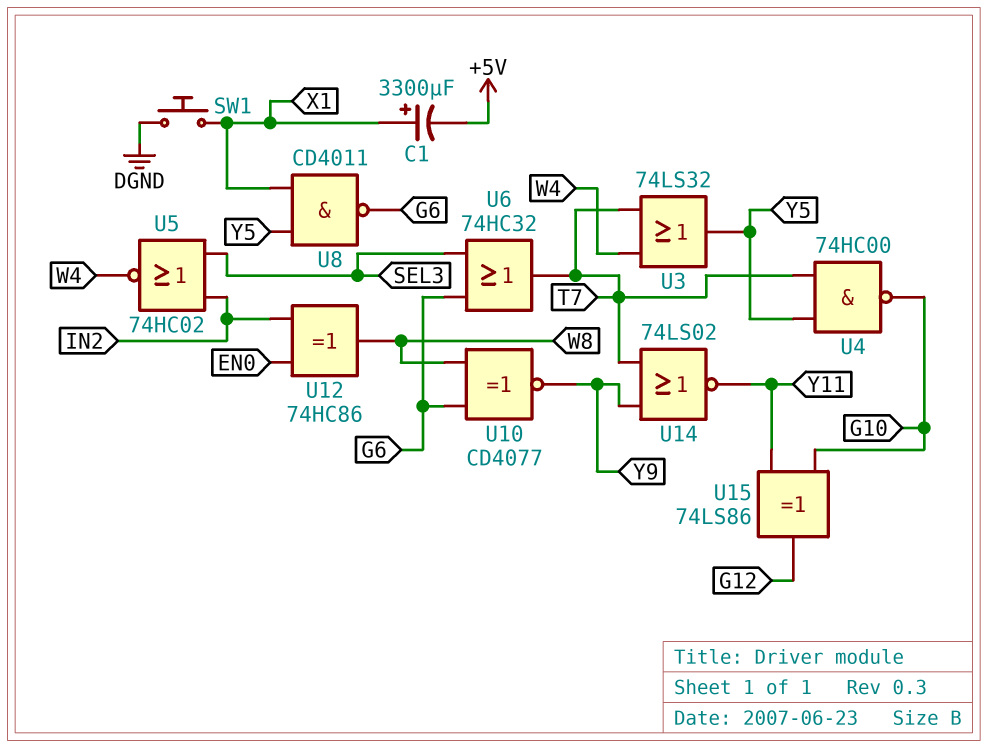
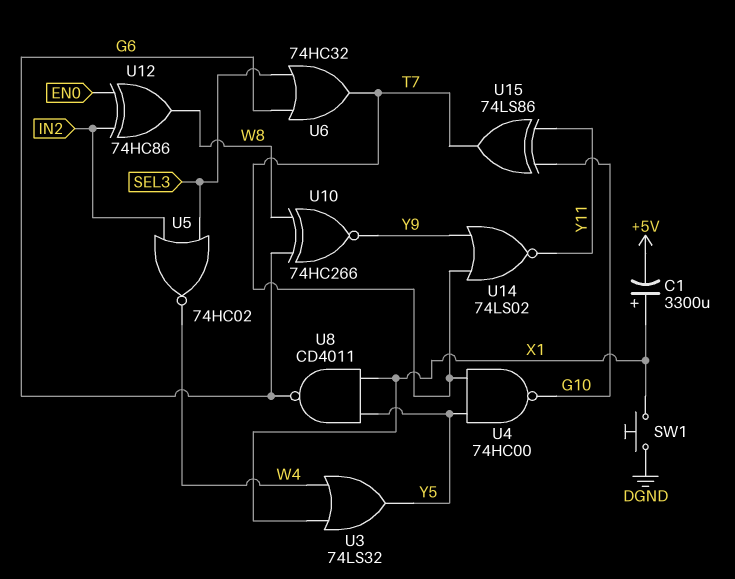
U3: OR 74LS32 (in T7, in W4, out Y5) -> OR 74LS32 (in W4, in X1, out Y5)
U10: XNOR CD4077 (in G6, in W8, out Y9) -> XNOR 74HC266 (in G6, in W8, out Y9)
U15: XOR 74LS86 (in G10, in Y11, out G12) -> XOR 74LS86 (in G10, in Y11, out T7)

